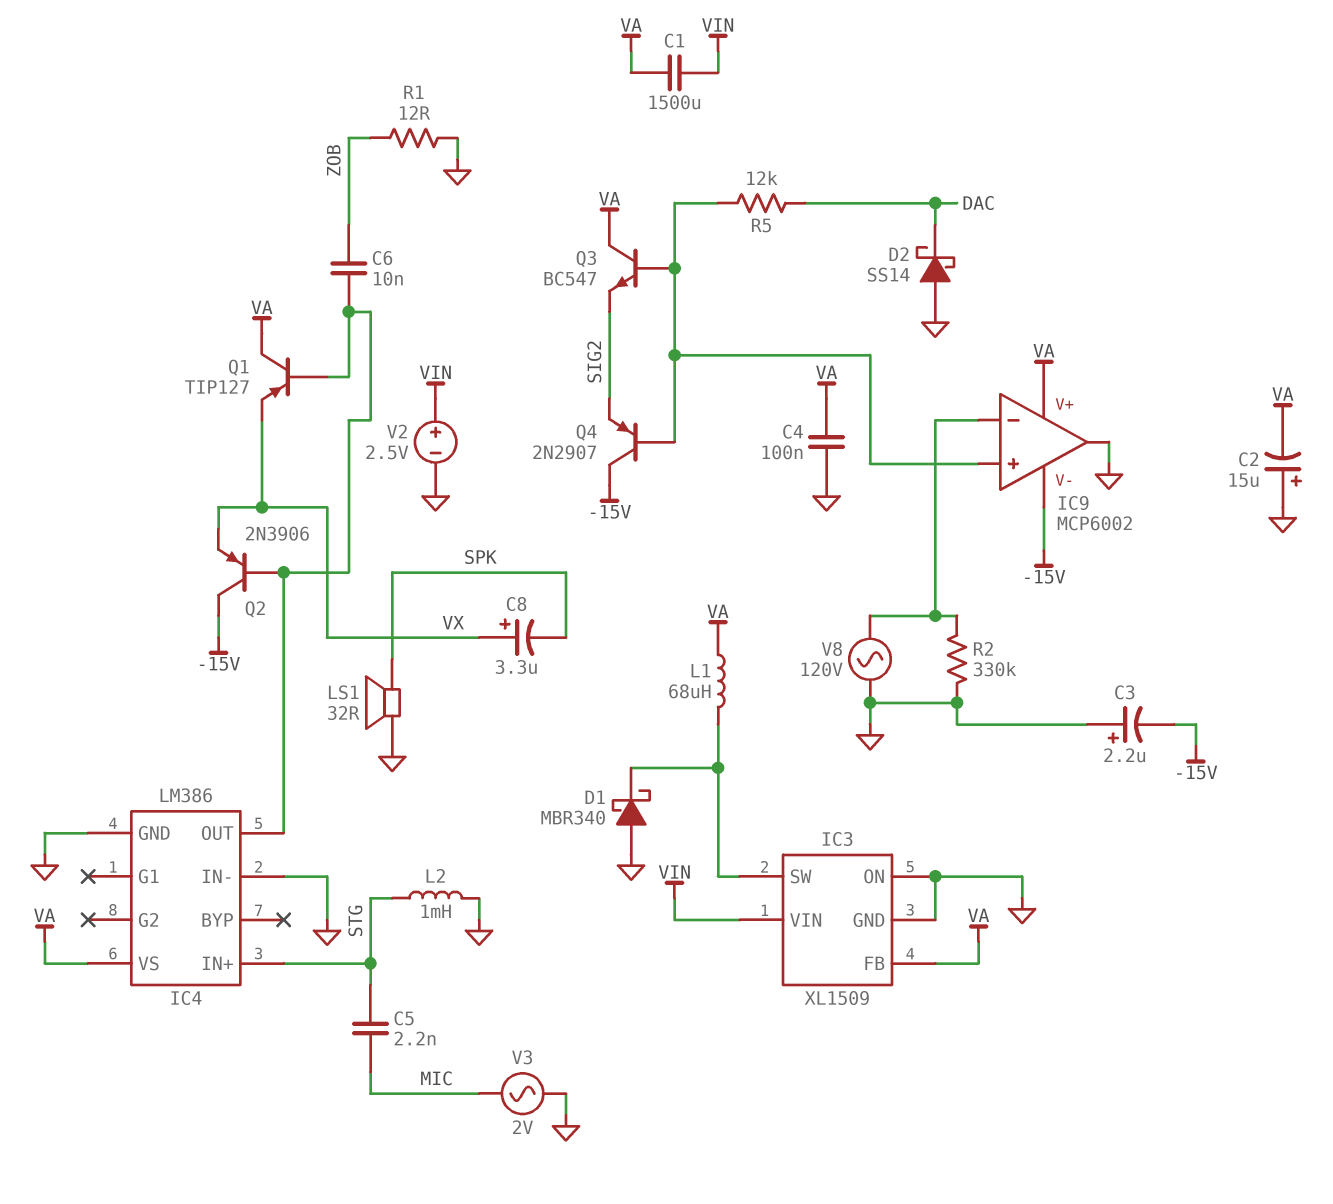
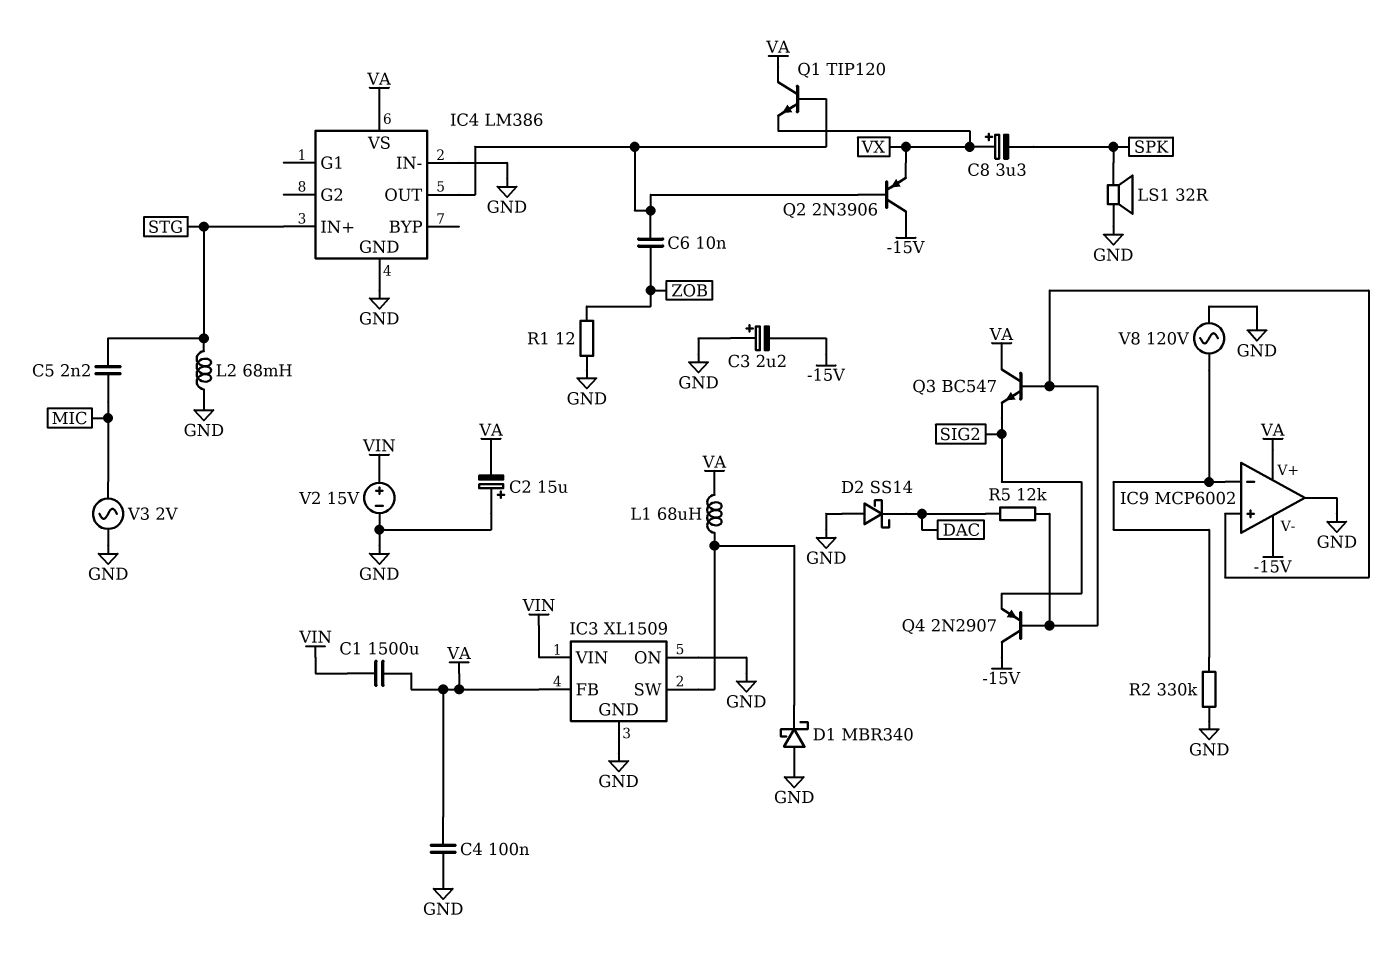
L2: 1mH (GND, STG) -> 68mH (GND, STG)
Q1: PNP TIP127 (B IC4/OUT, C VA, E VX) -> NPN TIP120 (B IC4/OUT, C VA, E VX)
V2: 2.5V (plus VIN, minus GND) -> 15V (plus VIN, minus GND)

